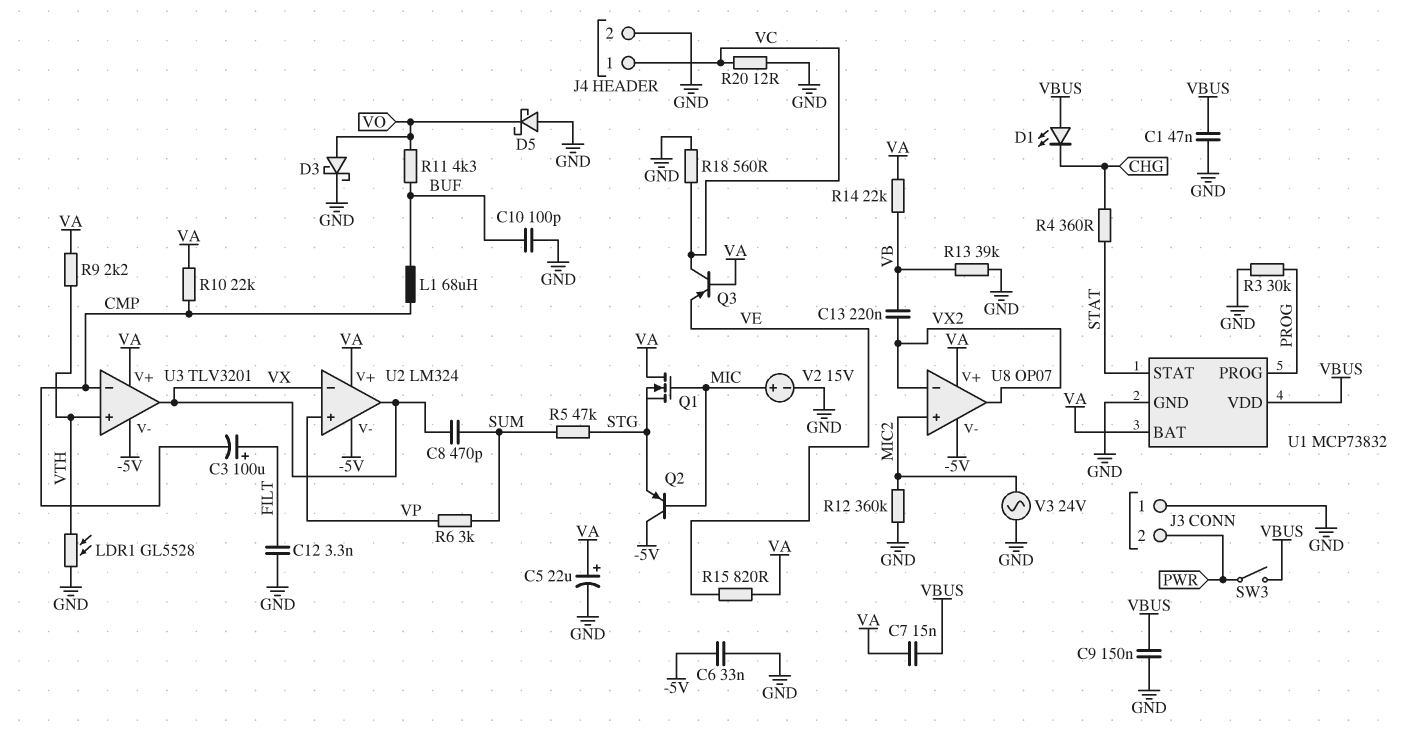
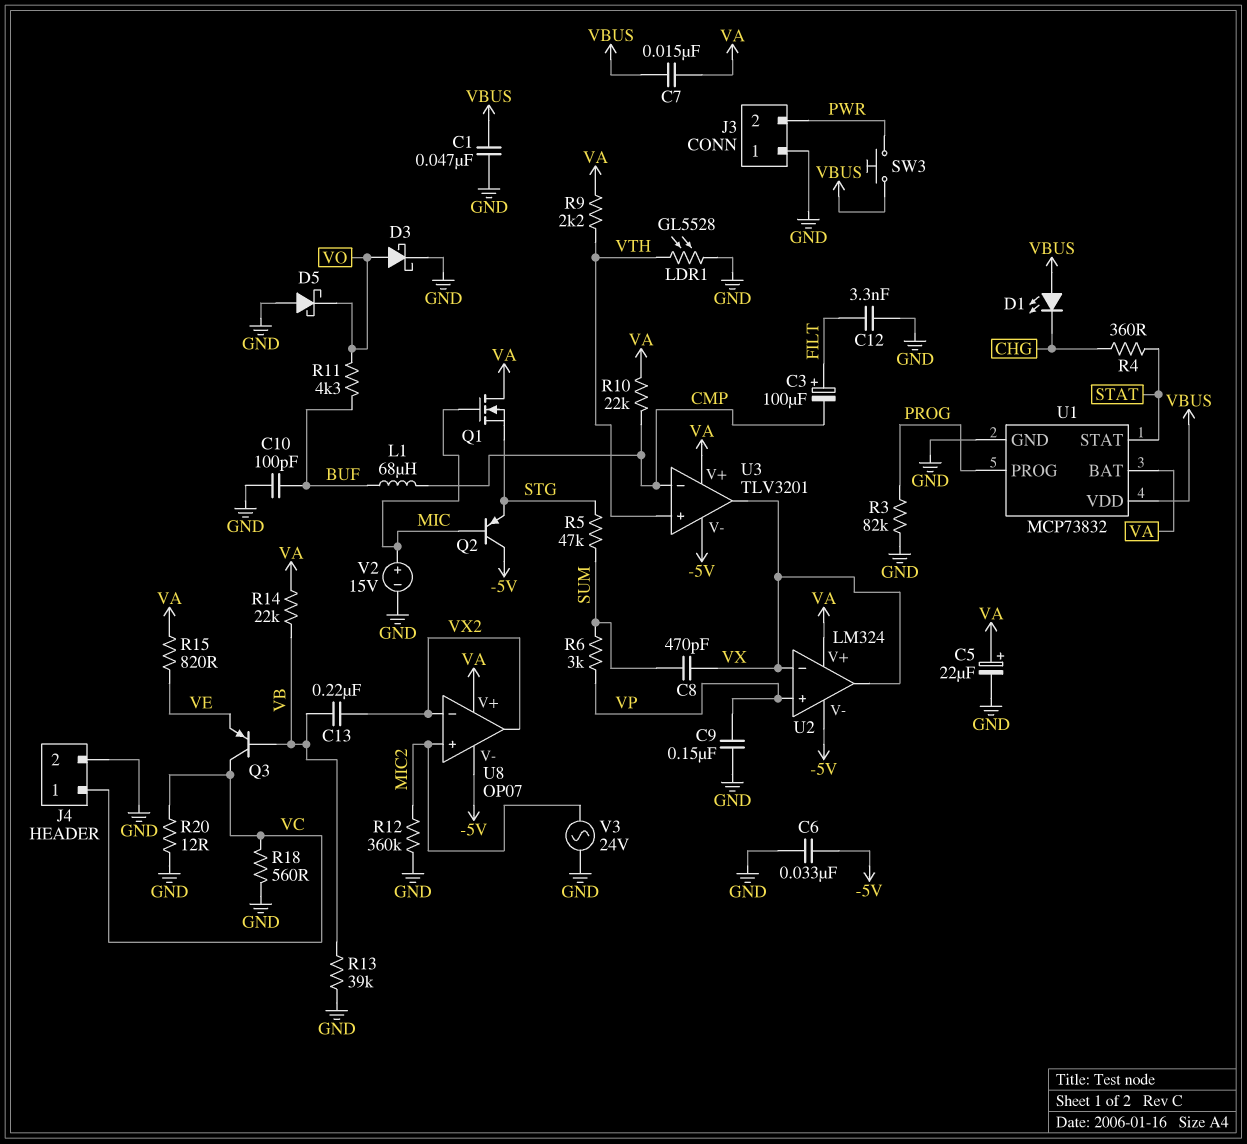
C9: 150nF (GND, VBUS) -> 150nF (GND, VP)
Q3: PNP (B VA, C VC, E VE) -> PNP (B VB, C VC, E VE)
R3: 30k (GND, PROG) -> 82k (GND, PROG)
SW3: switch (PWR, VBUS) -> button (PWR, VBUS)

